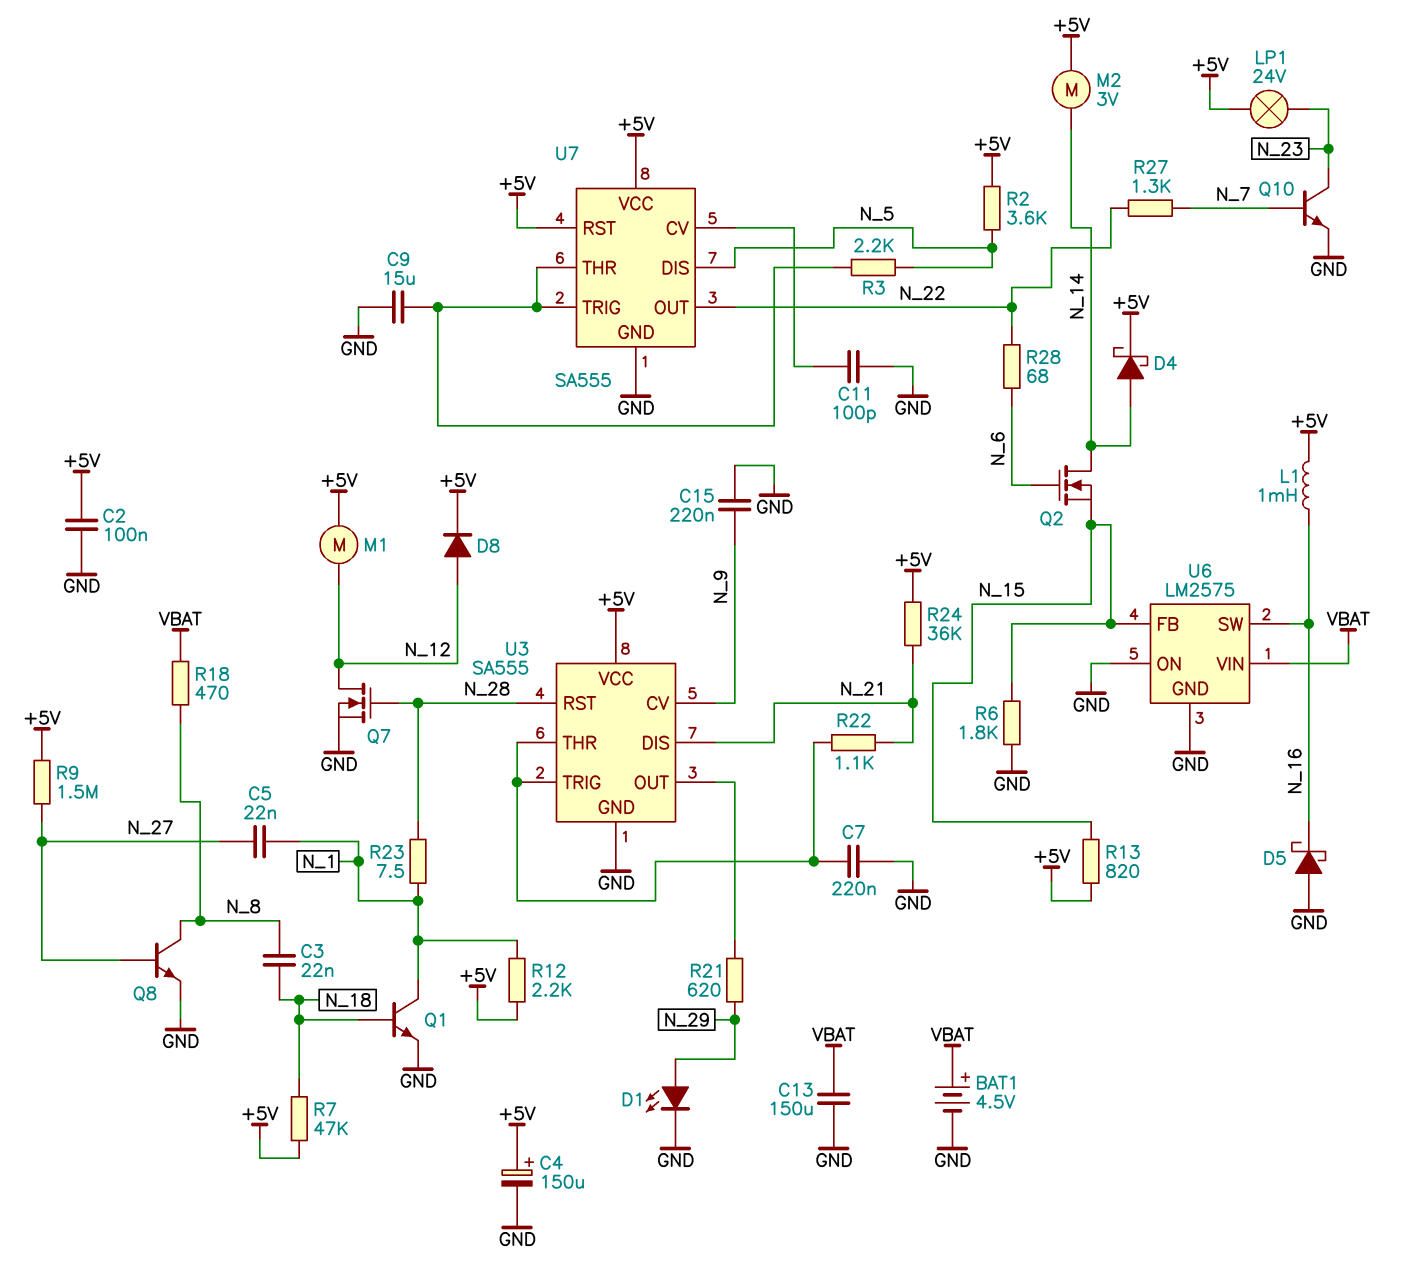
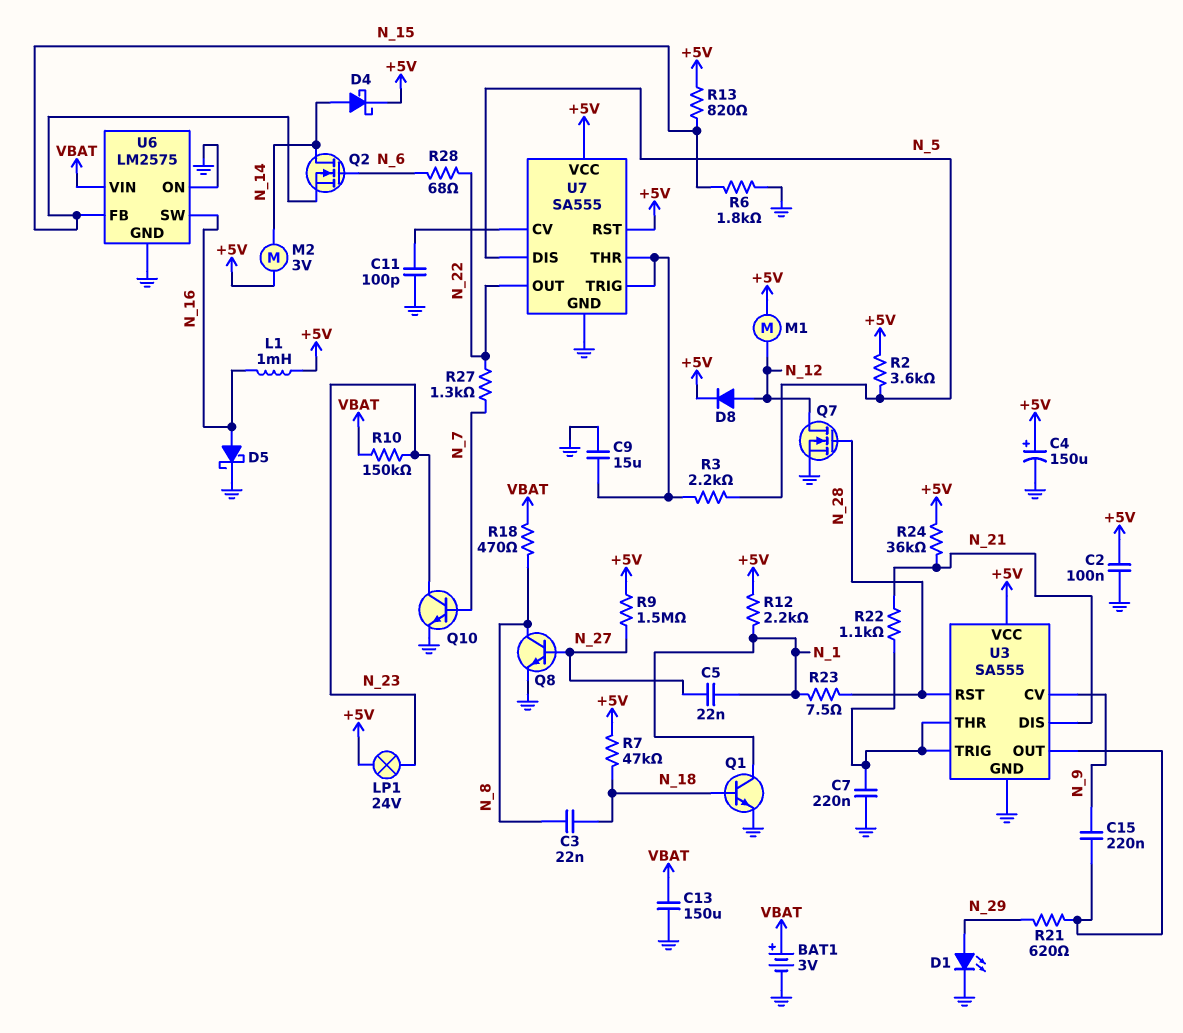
BAT1: 4.5V (plus VBAT, minus GND) -> 3V (plus VBAT, minus GND)
C15: 220nF (GND, N_9) -> 220nF (N_9, U3/OUT)
D5: schottky (A GND, K N_16) -> schottky (A N_16, K GND)
R10: none -> 150k (N_23, VBAT)

